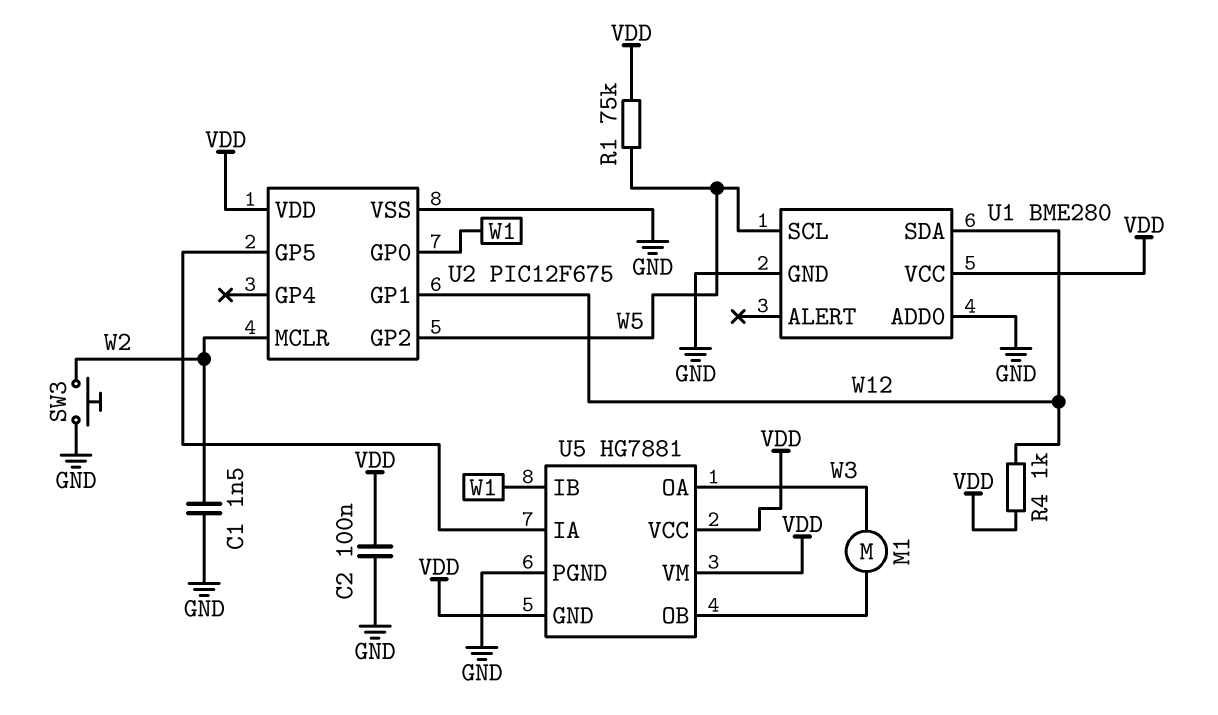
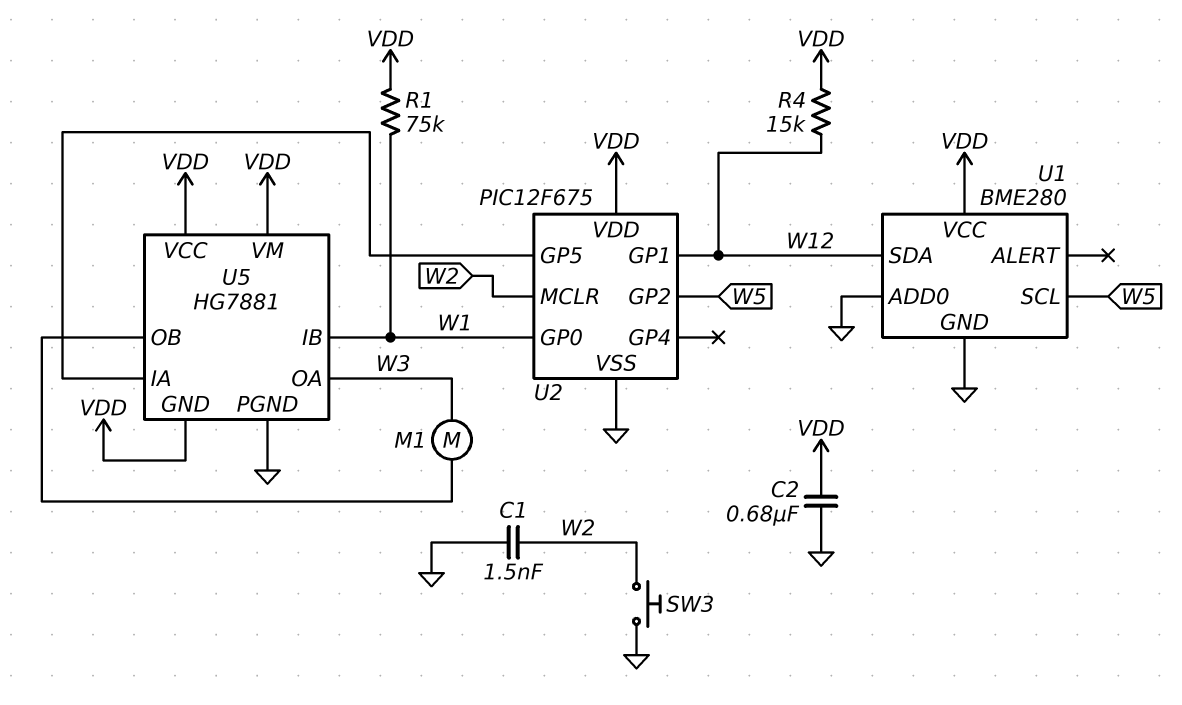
C2: 100nF (GND, VDD) -> 680nF (GND, VDD)
R1: 75k (VDD, W5) -> 75k (VDD, W1)
R4: 1k (VDD, W12) -> 15k (VDD, W12)

